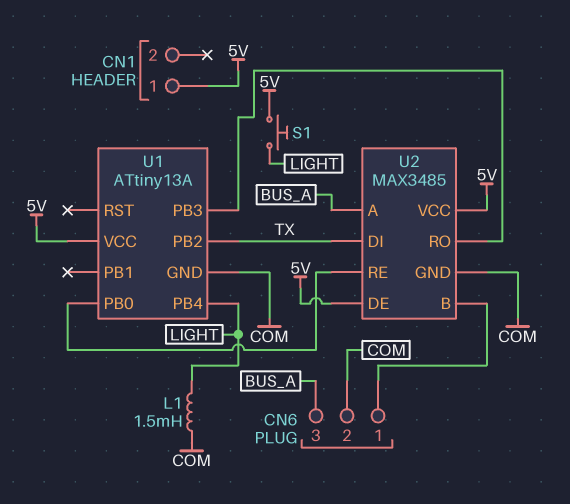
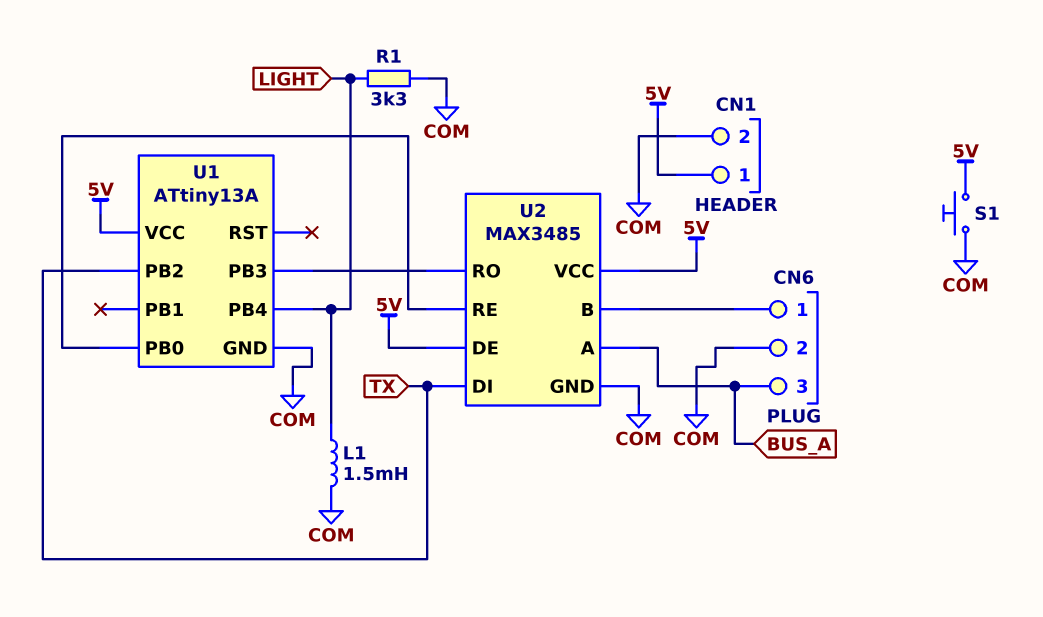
CN1 pin 2: none -> COM
R1: none -> 3.3k (COM, LIGHT)
S1: button (5V, LIGHT) -> button (5V, COM)

